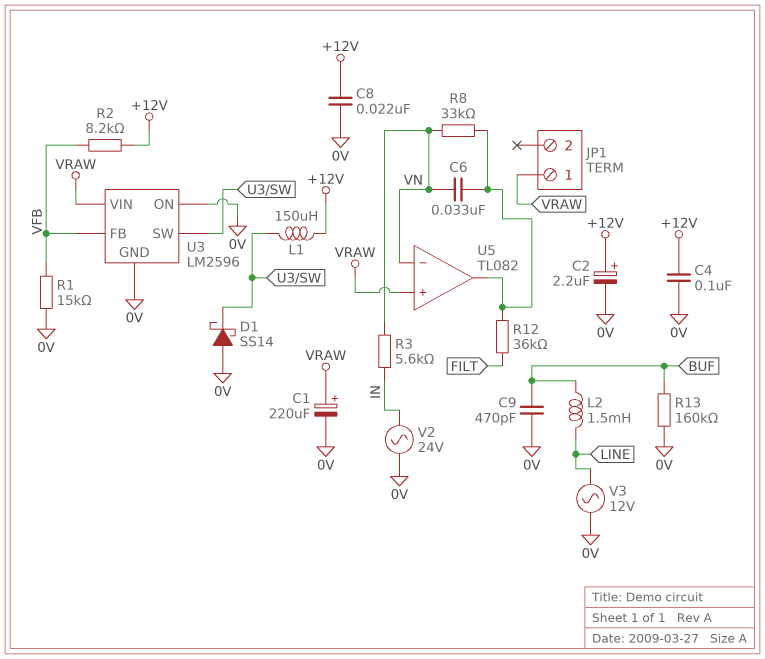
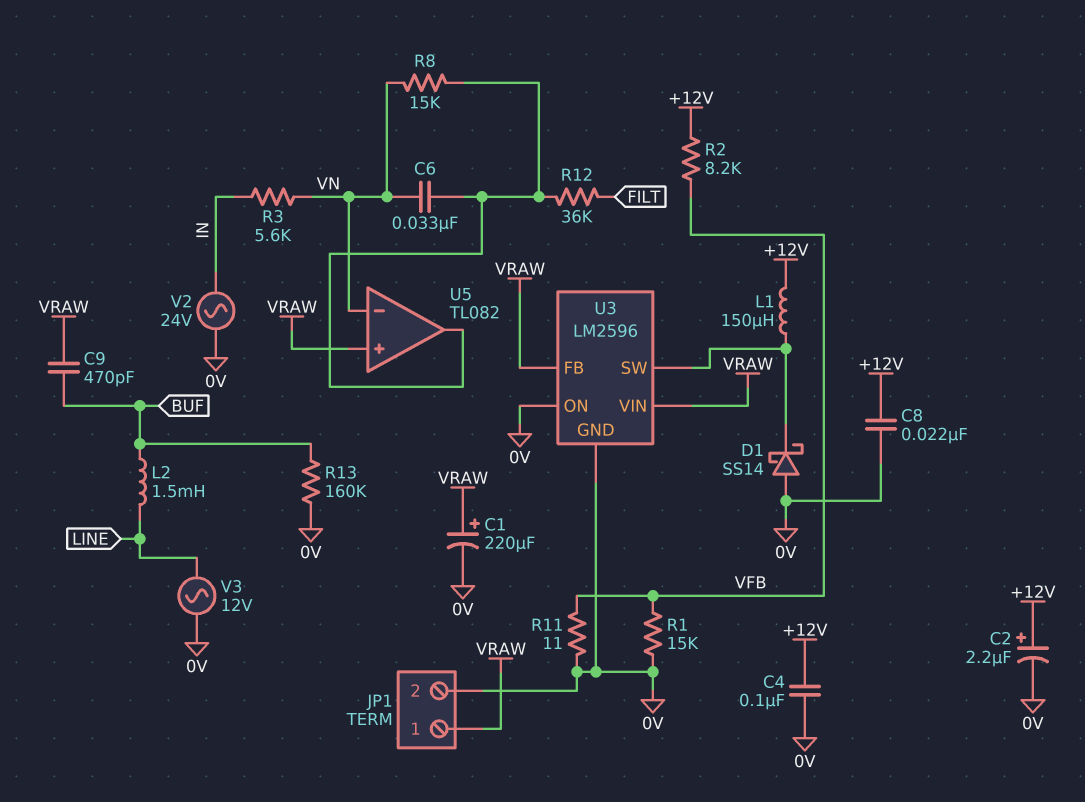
C9: 470pF (0V, BUF) -> 470pF (BUF, VRAW)
JP1 pin 2: none -> 0V
R8: 33k (U5/out, VN) -> 15k (U5/out, VN)
R11: none -> 11 (0V, VFB)
U3 pin FB: VFB -> VRAW

